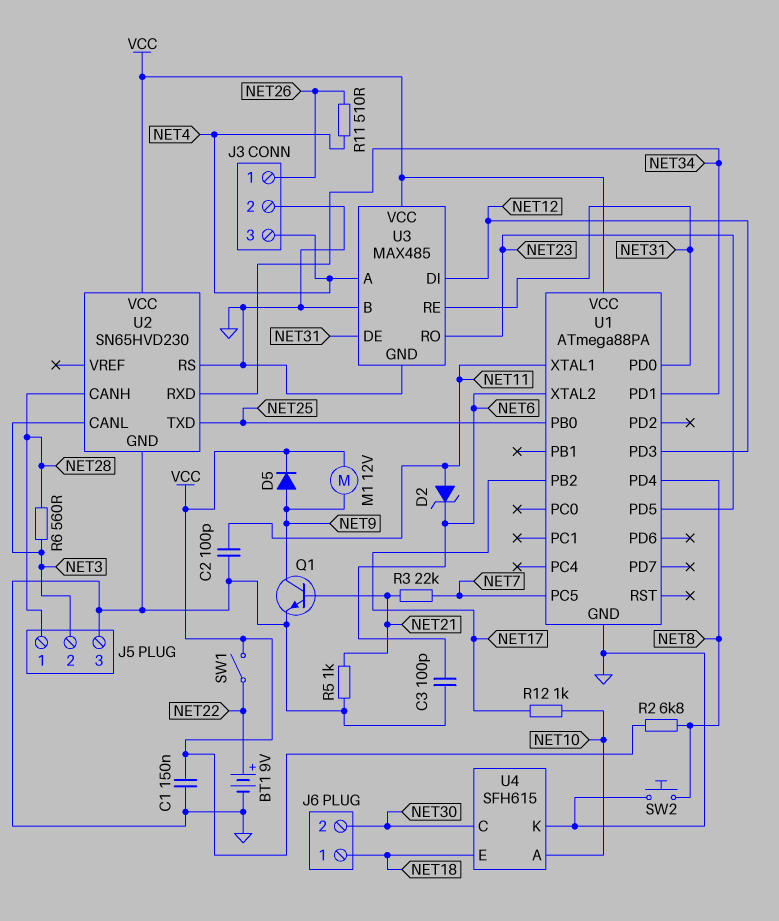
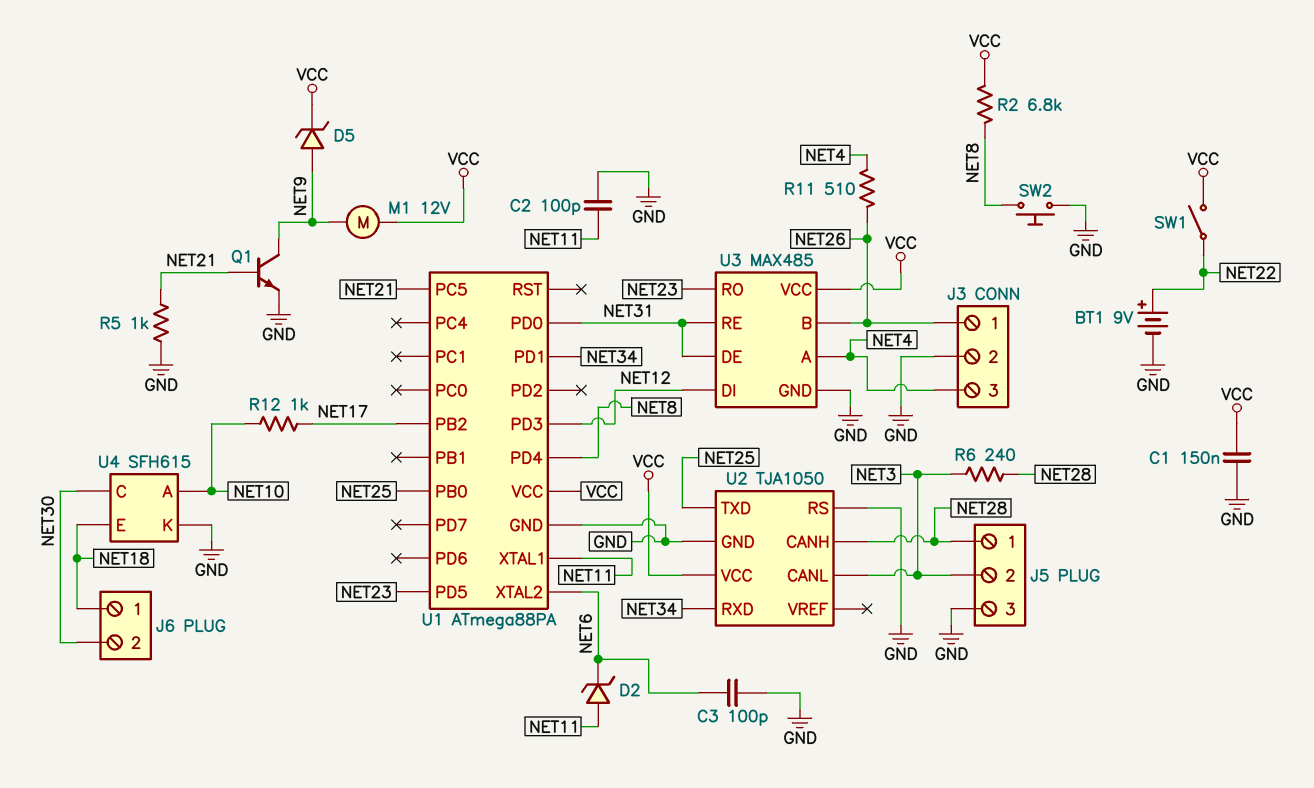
D5: diode (A NET9, K VCC) -> zener (A NET9, K VCC)
R3: 22k (NET7, NET21) -> none
R6: 560 (NET3, NET28) -> 240 (NET3, NET28)
U1 pin PC5: NET7 -> NET21
U2: SN65HVD230 -> TJA1050
U3 pin B: GND -> NET26

